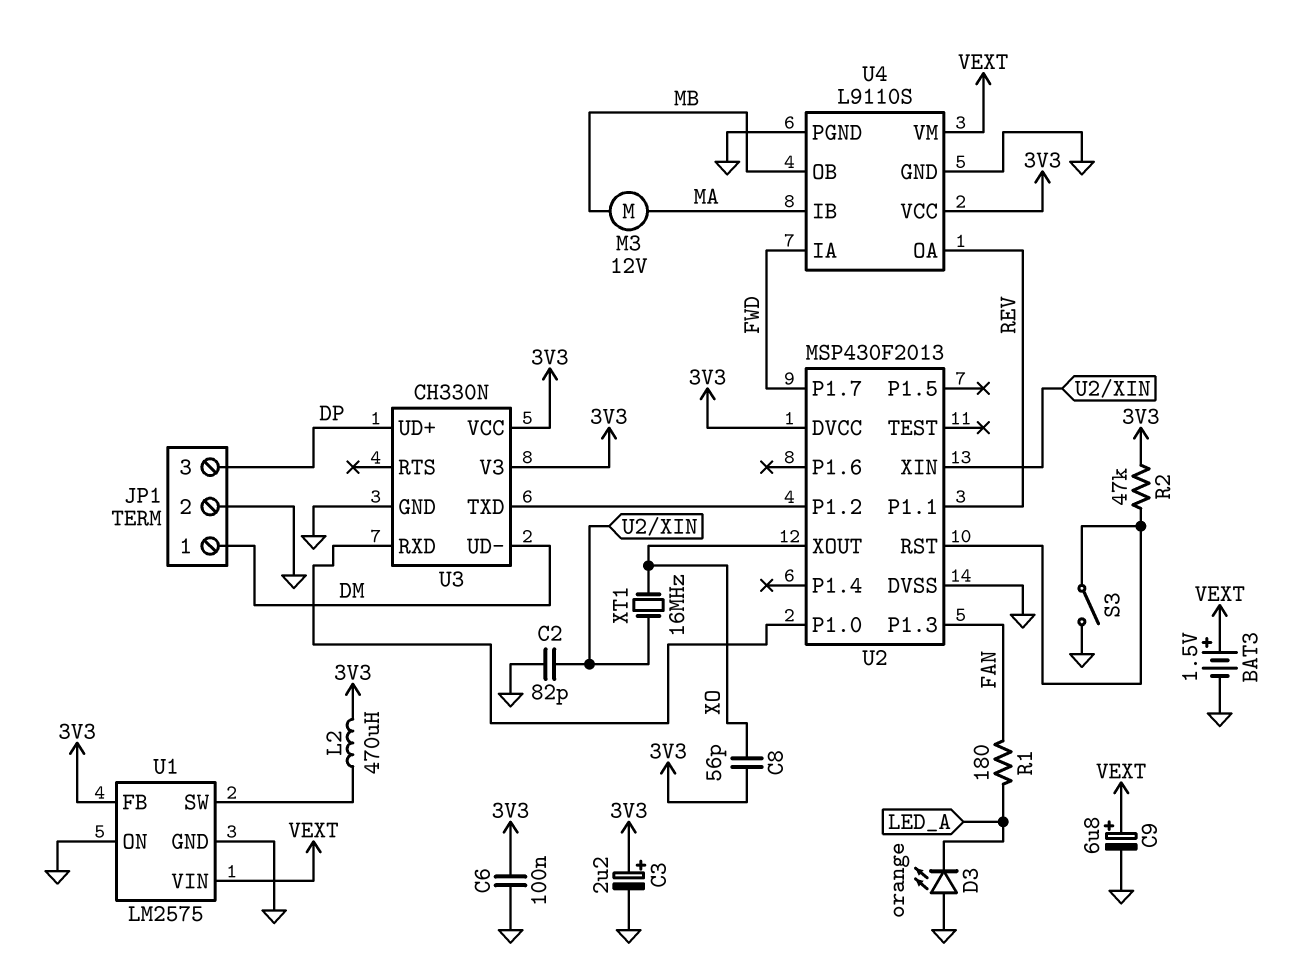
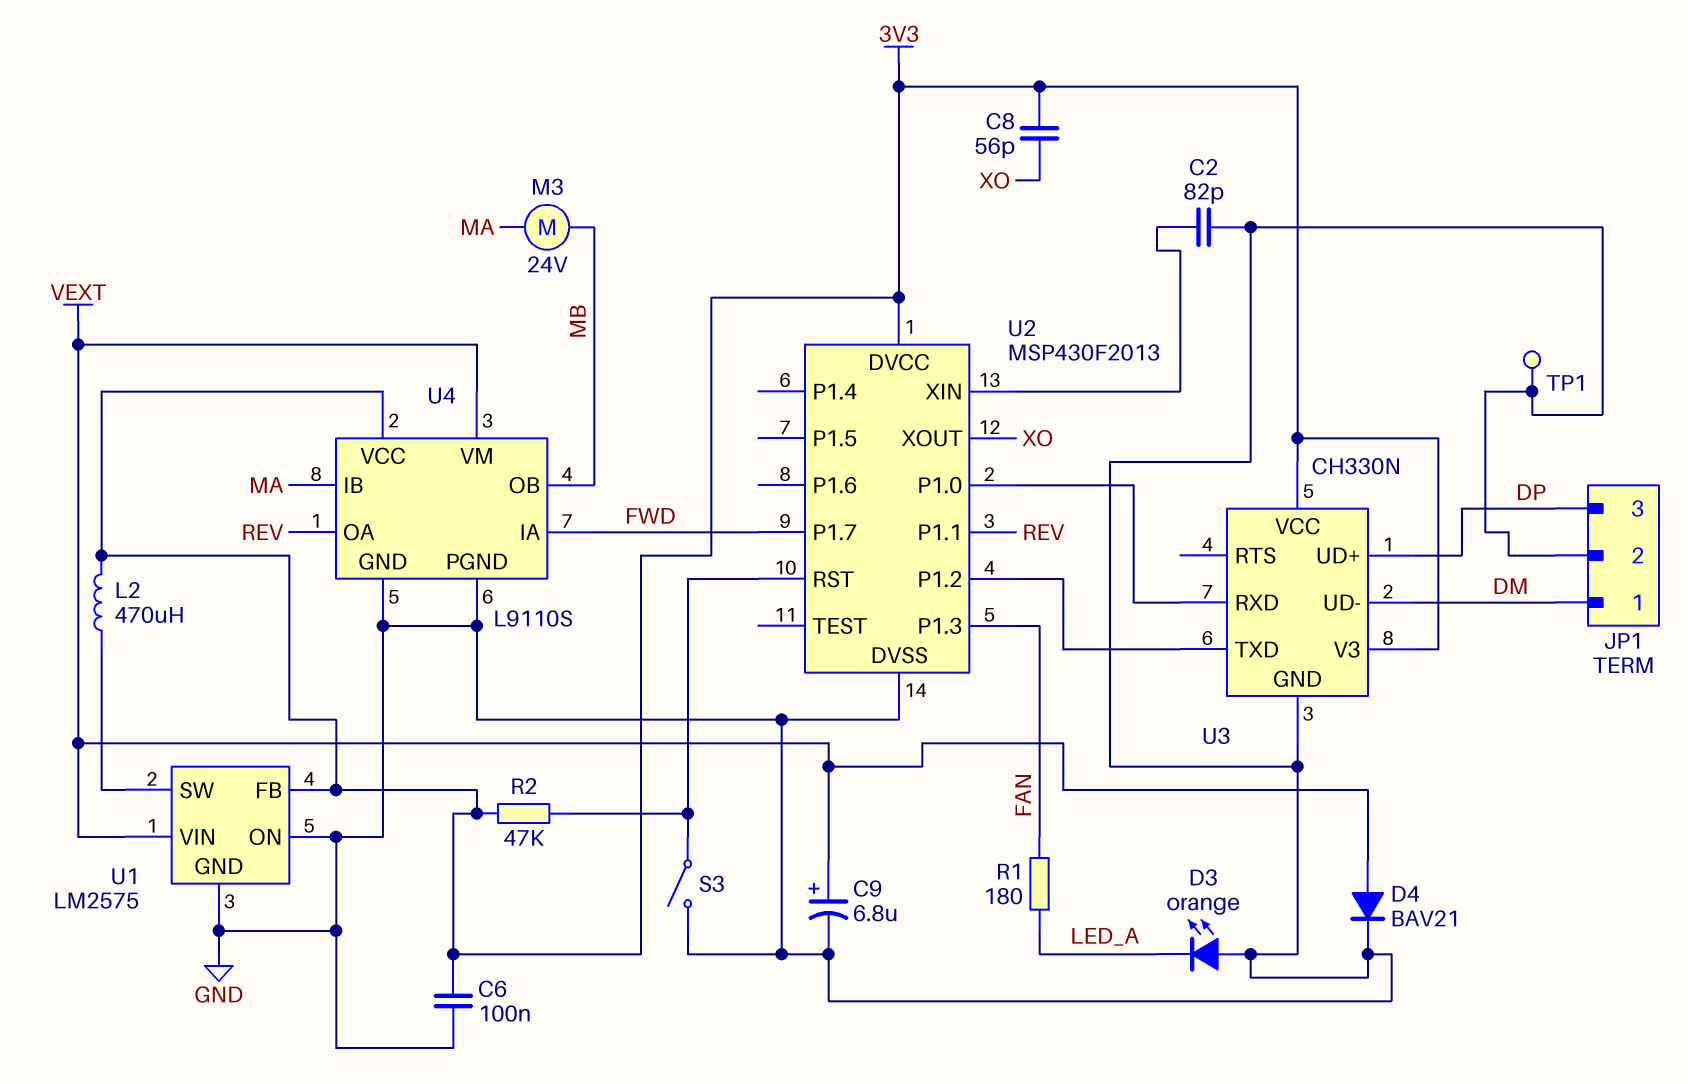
BAT3: 1.5V (plus VEXT, minus GND) -> none
C3: 2.2uF (plus 3V3, minus GND) -> none
D4: none -> diode BAV21 (A VEXT, K GND)
M3: motor 12V (MA, MB) -> motor 24V (MA, MB)
TP1: none -> test point (GND)
XT1: 16MHz (U2/XIN, XO) -> none

